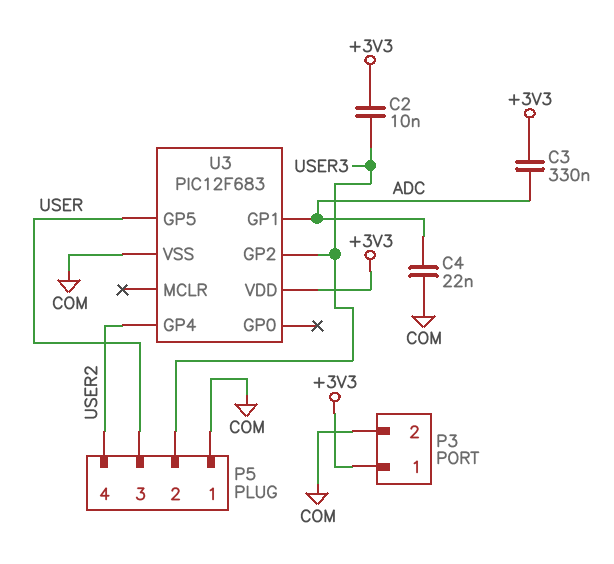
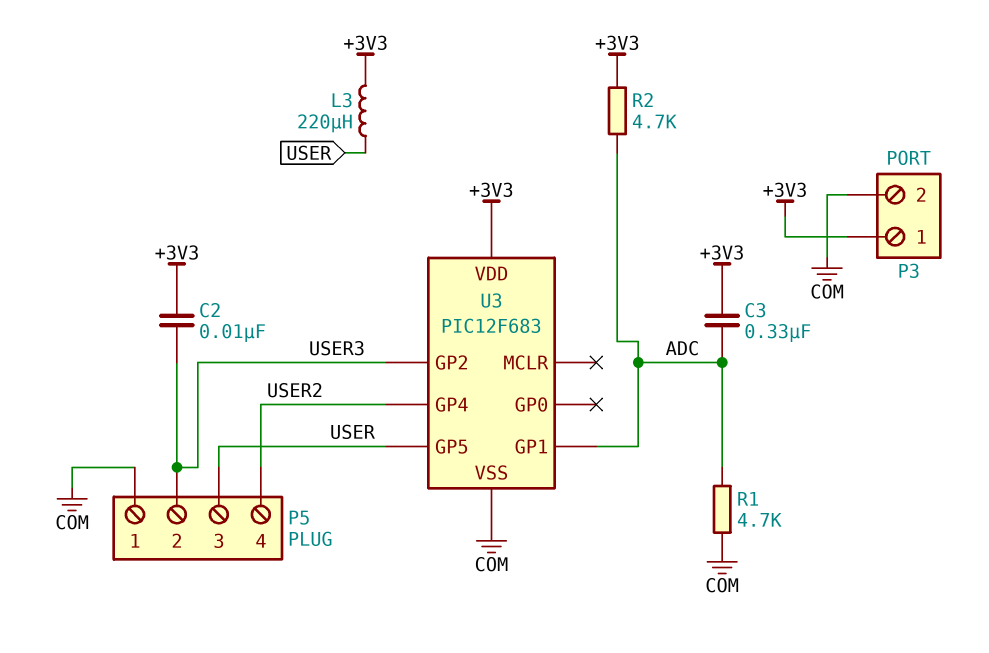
C4: 22nF (ADC, COM) -> none
L3: none -> 220uH (+3V3, USER)
R1: none -> 4.7k (ADC, COM)
R2: none -> 4.7k (+3V3, ADC)

